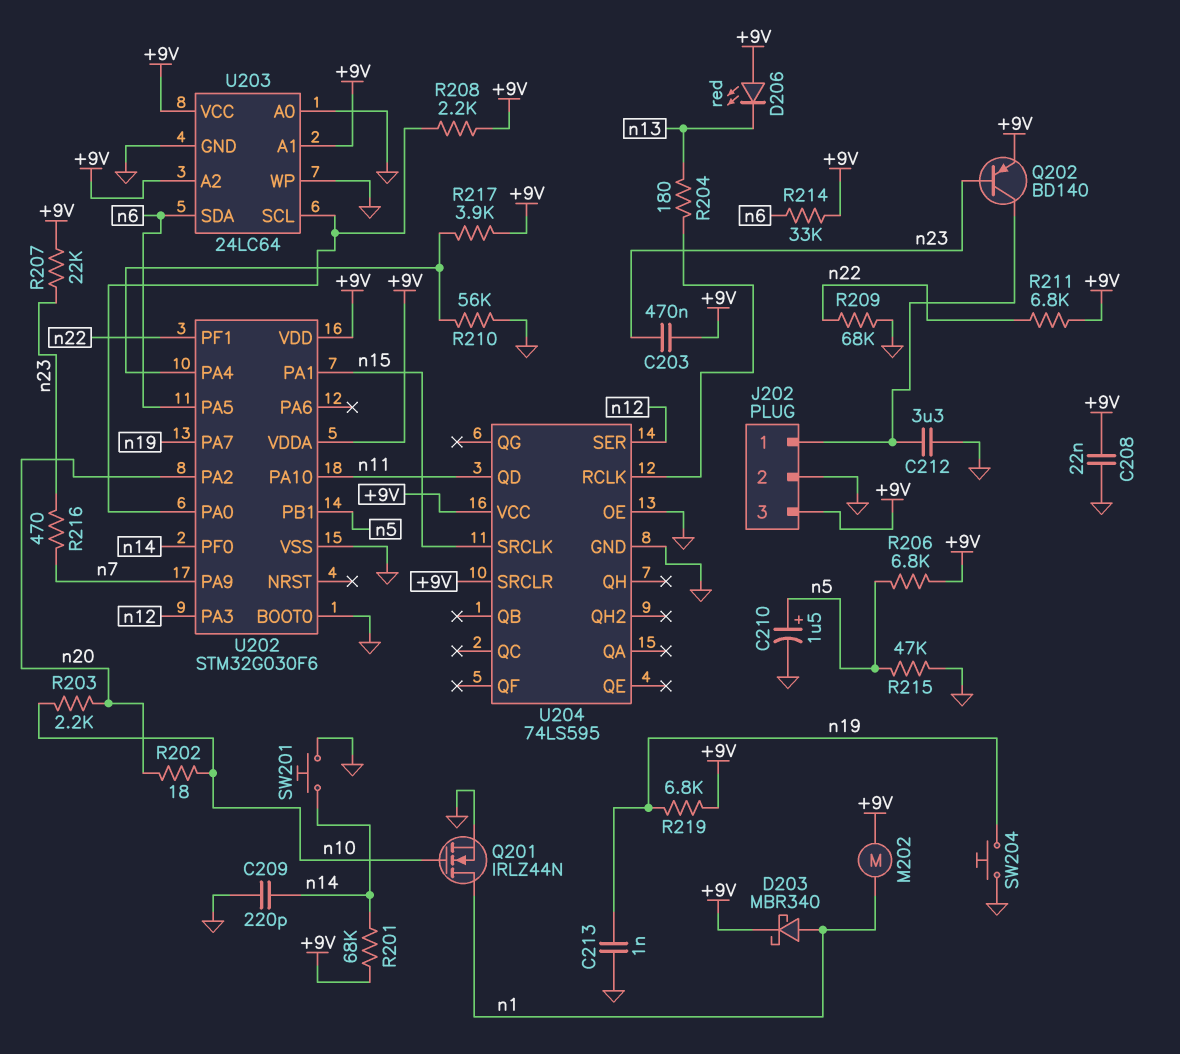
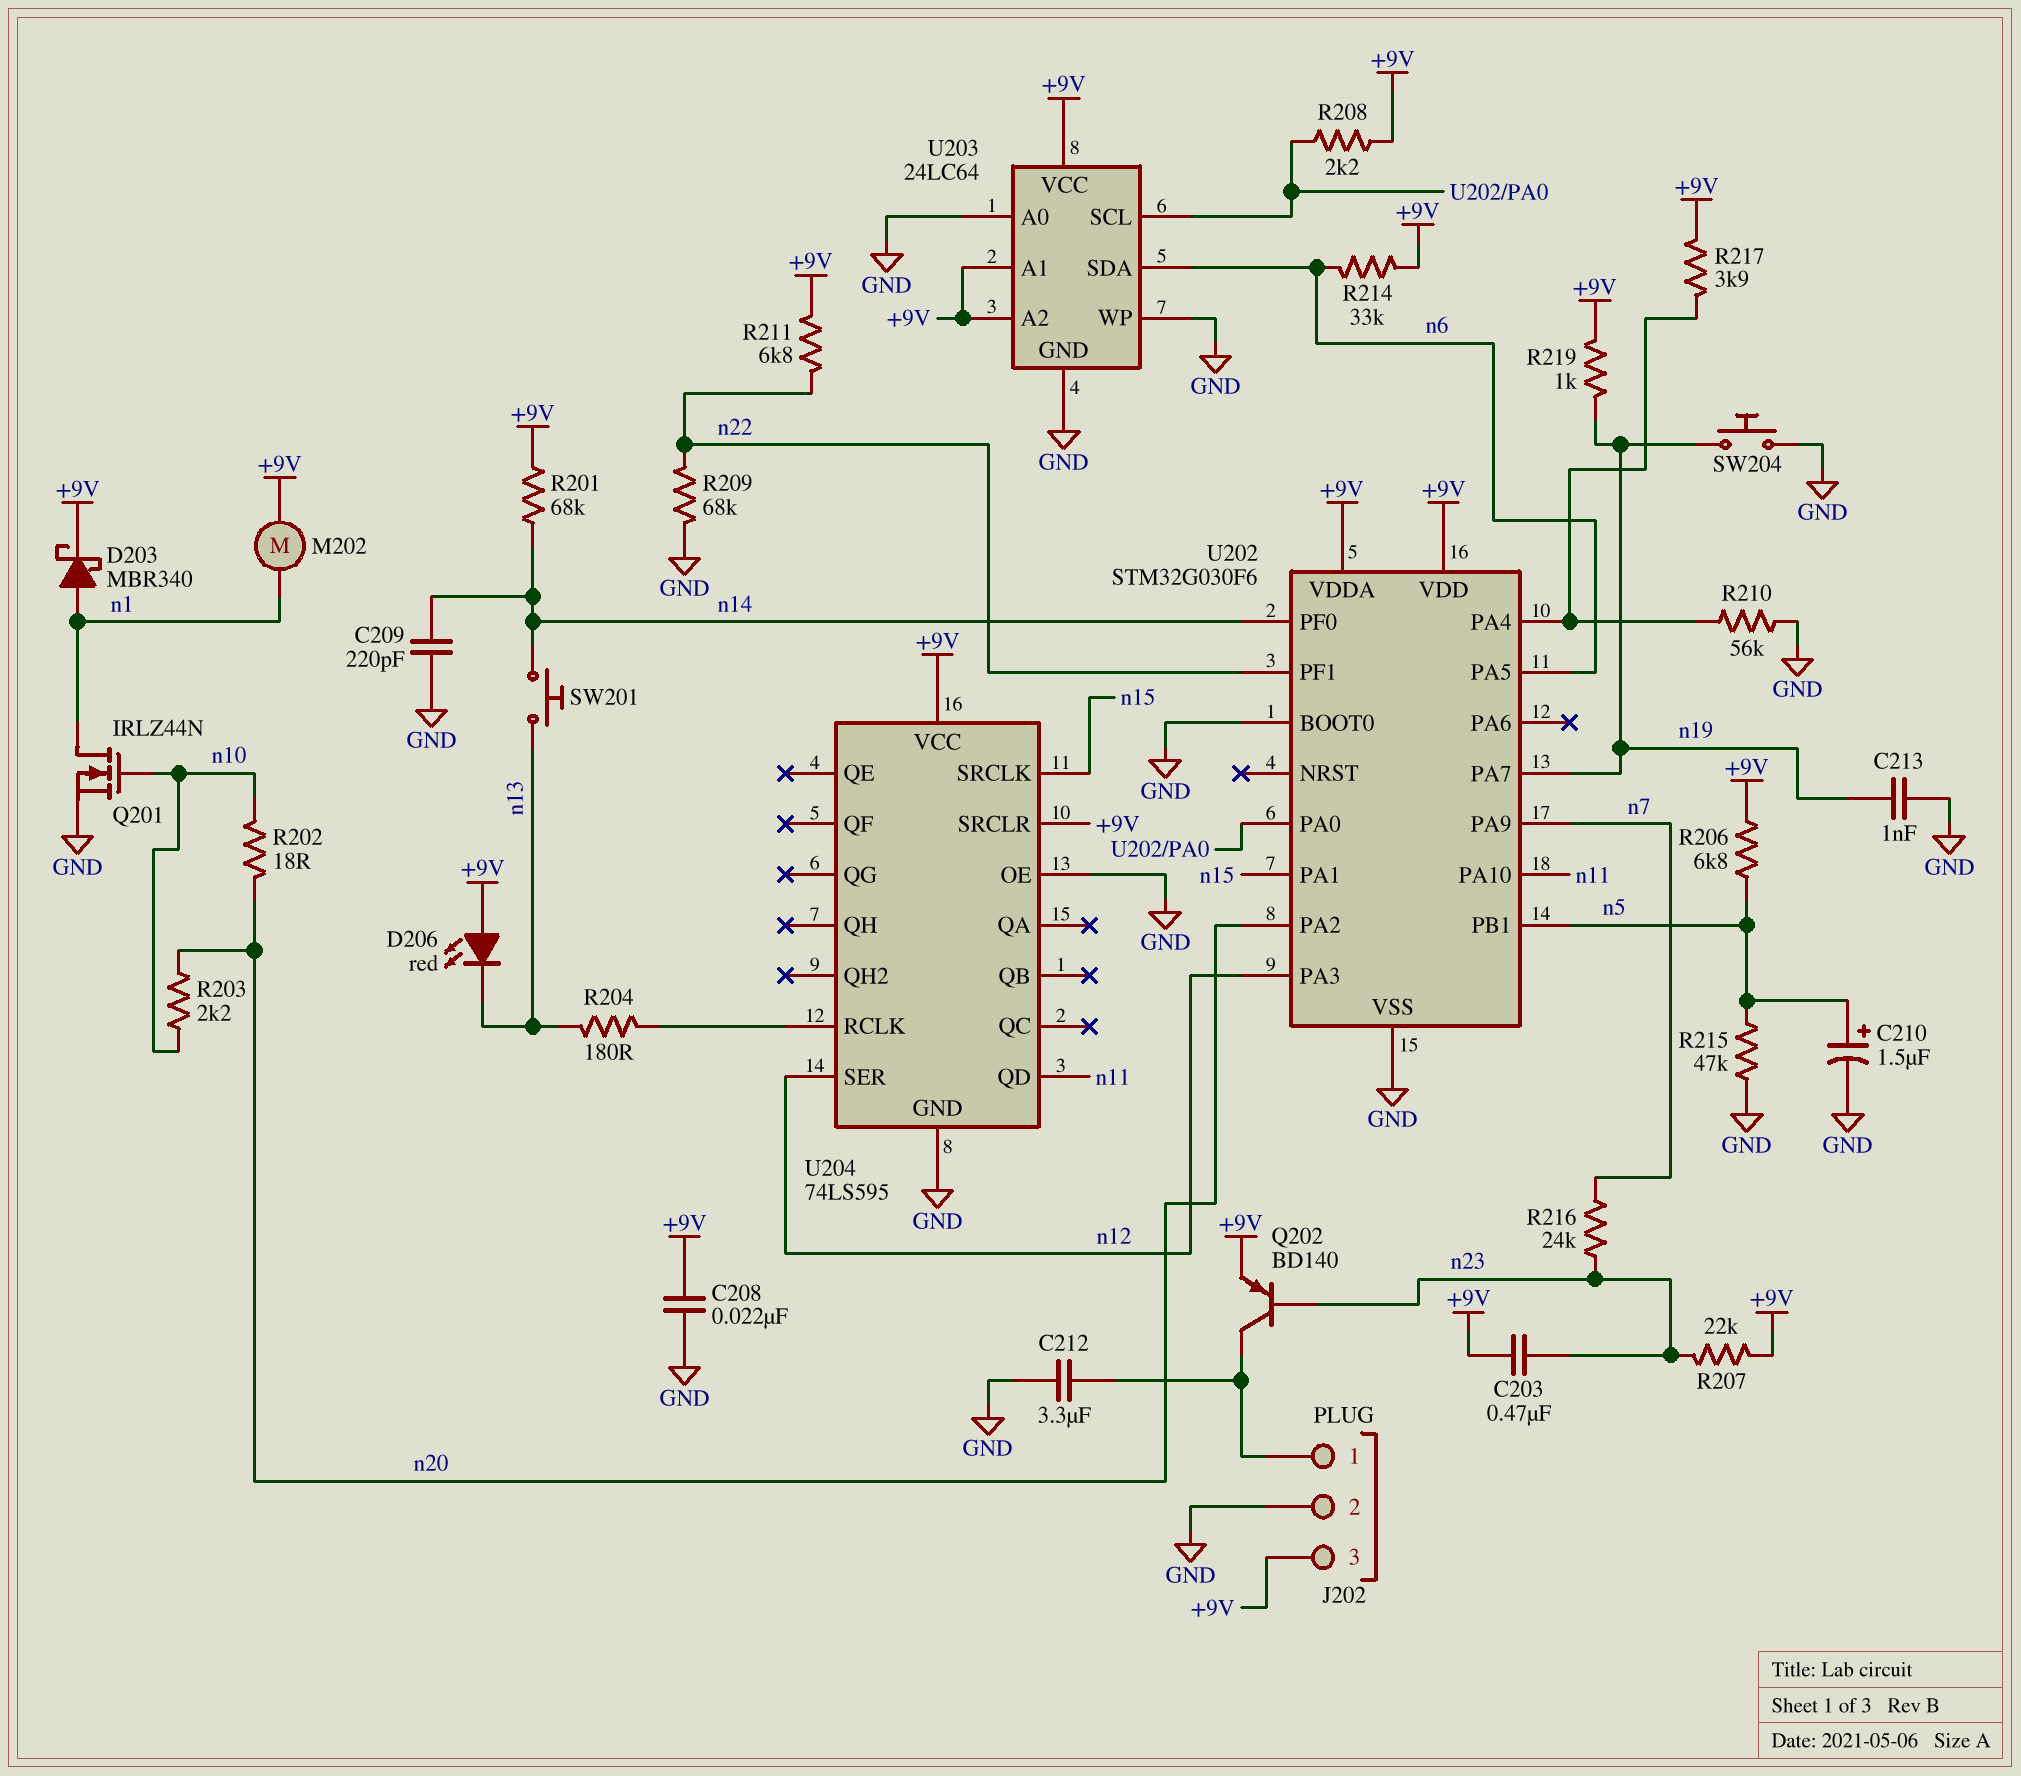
R216: 470 (n7, n23) -> 24k (n7, n23)
R219: 6.8k (+9V, n19) -> 1k (+9V, n19)
SW201: button (GND, n14) -> button (n13, n14)

